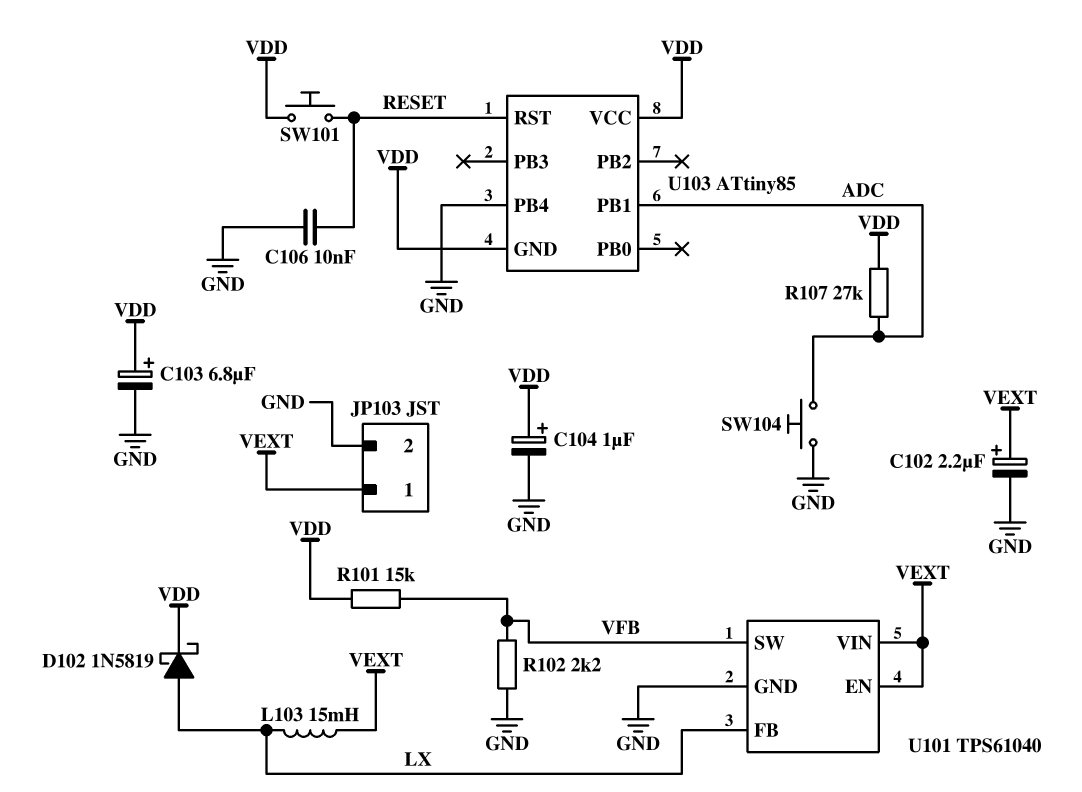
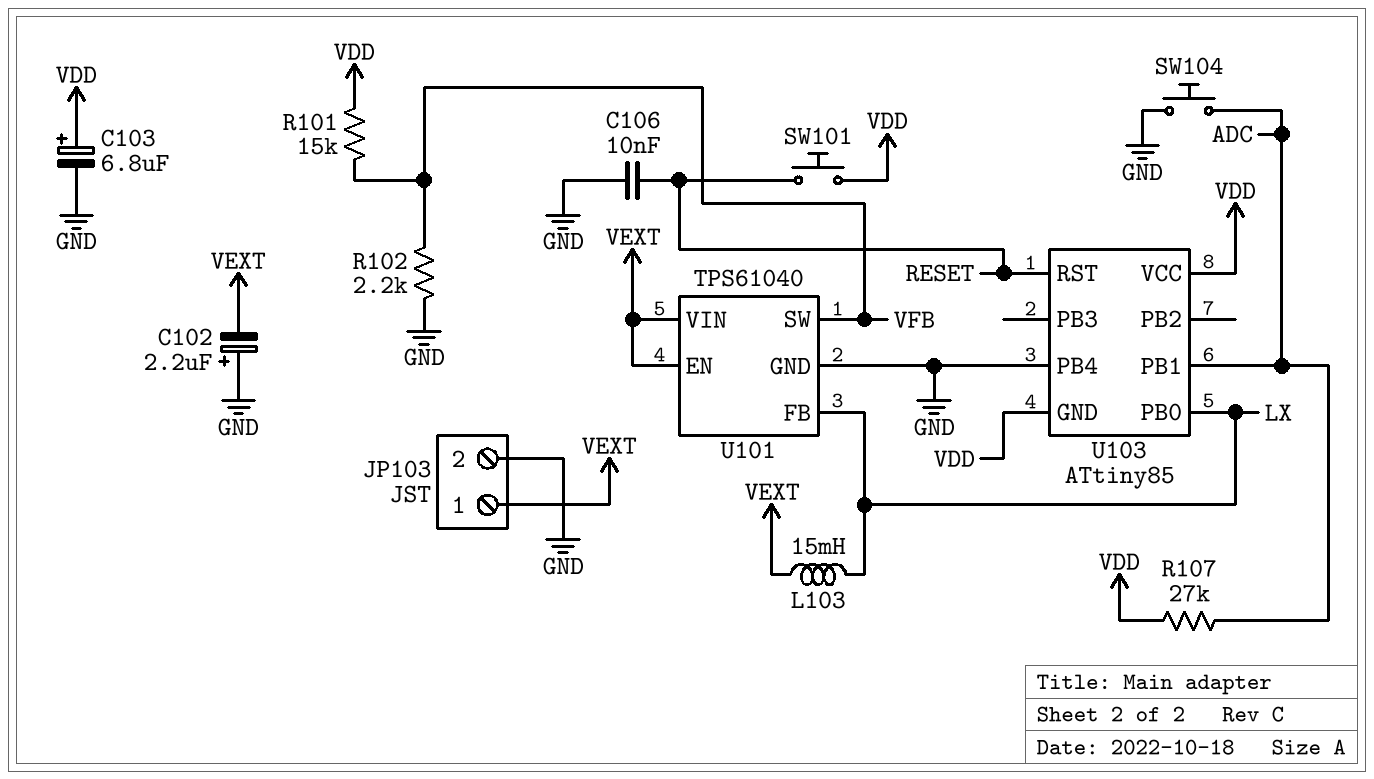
C102: 2.2uF (plus VEXT, minus GND) -> 2.2uF (plus GND, minus VEXT)
C104: 1uF (plus VDD, minus GND) -> none
D102: schottky 1N5819 (A LX, K VDD) -> none
U103 pin PB0: none -> LX

